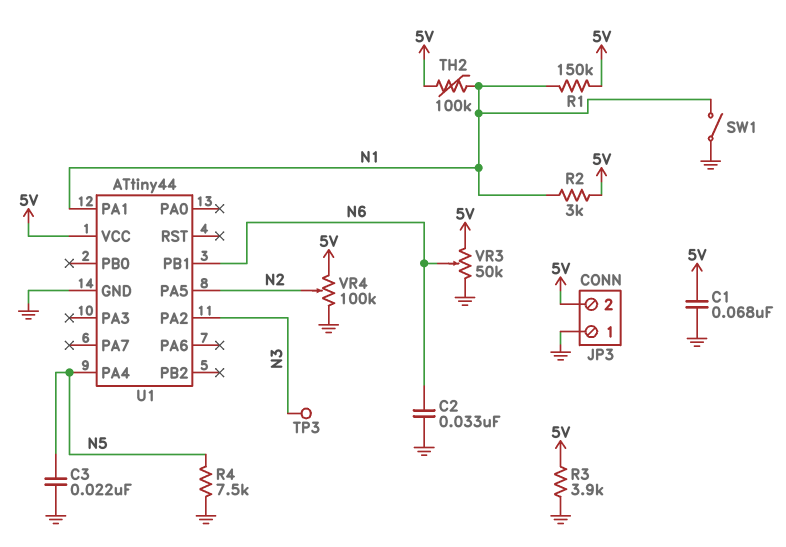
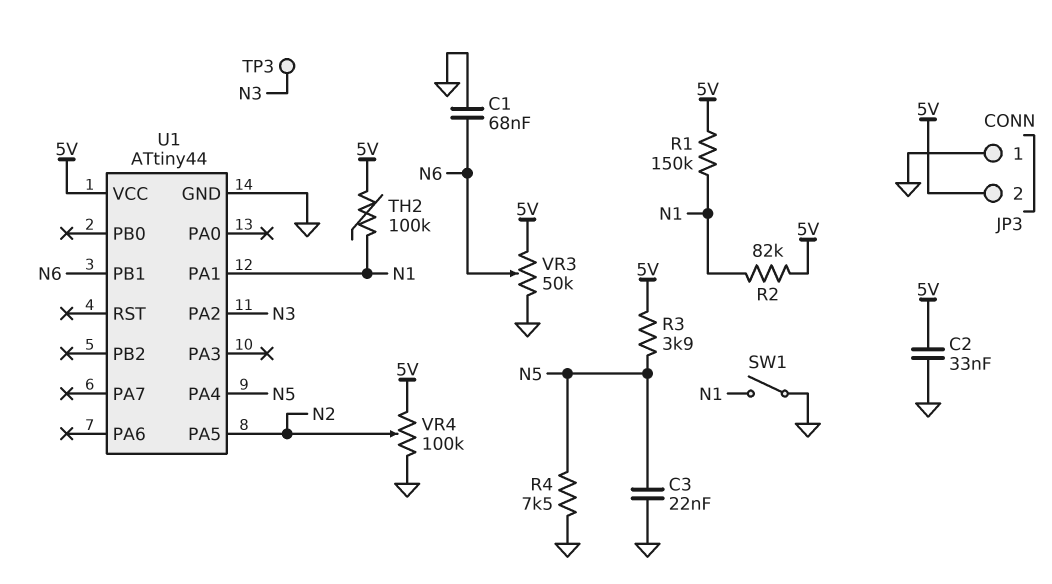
C1: 68nF (5V, GND) -> 68nF (GND, N6)
C2: 33nF (GND, N6) -> 33nF (5V, GND)
R2: 3k (5V, N1) -> 82k (5V, N1)
R3: 3.9k (5V, GND) -> 3.9k (5V, N5)

